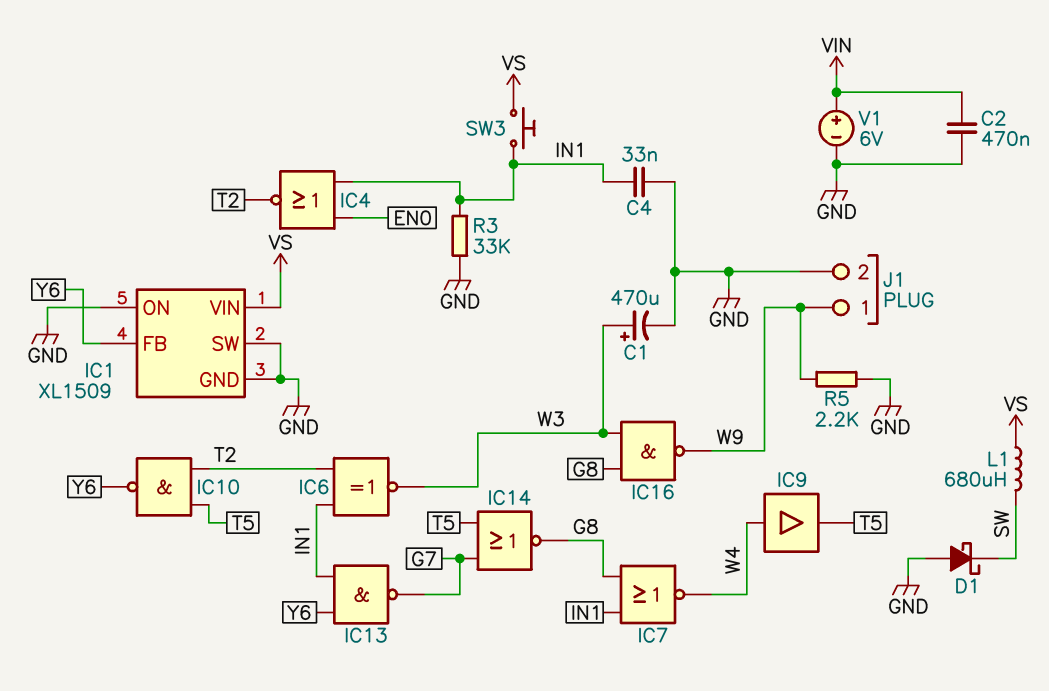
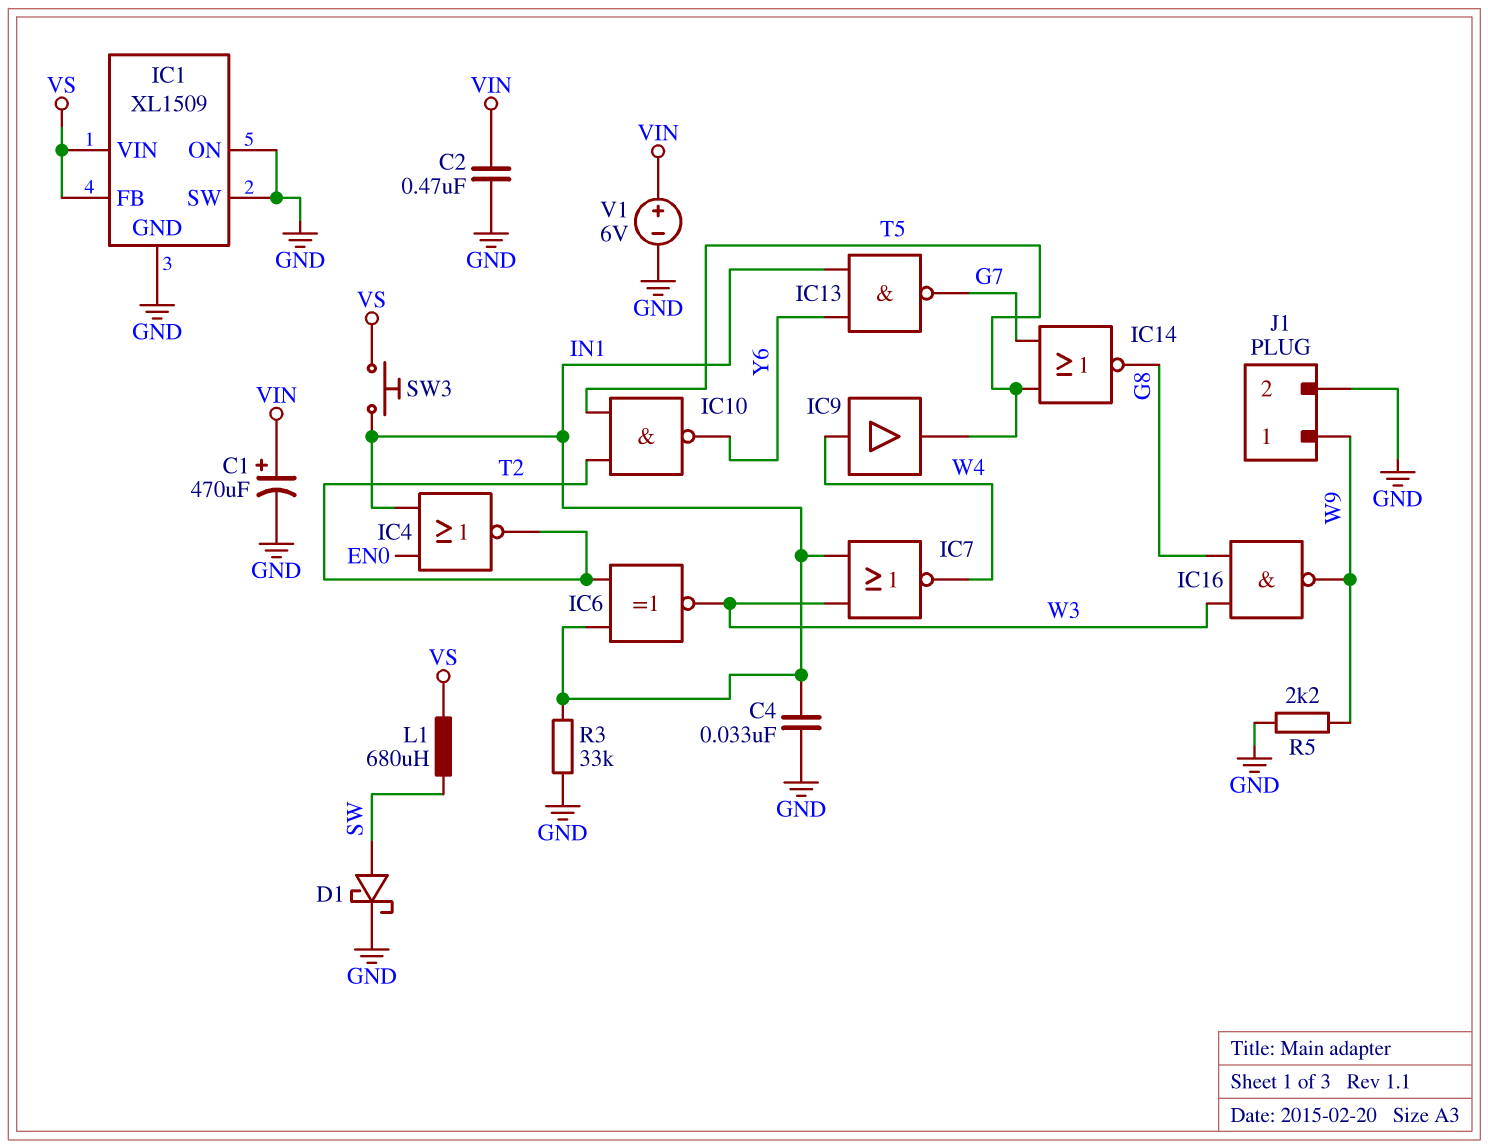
C1: 470uF (plus W3, minus GND) -> 470uF (plus VIN, minus GND)
D1: schottky (A GND, K SW) -> schottky (A SW, K GND)
IC1 pin FB: Y6 -> VS
IC7: NOR (in G8, in IN1, out W4) -> NOR (in IN1, in W3, out W4)

